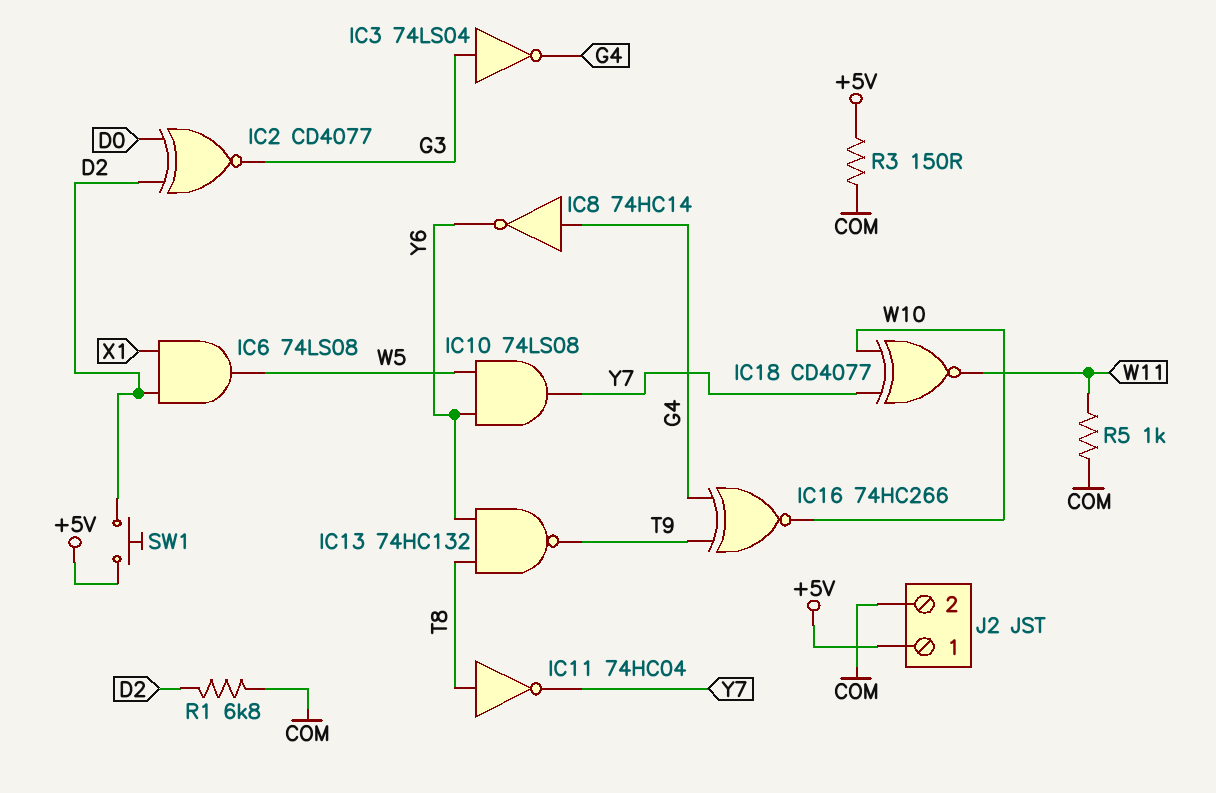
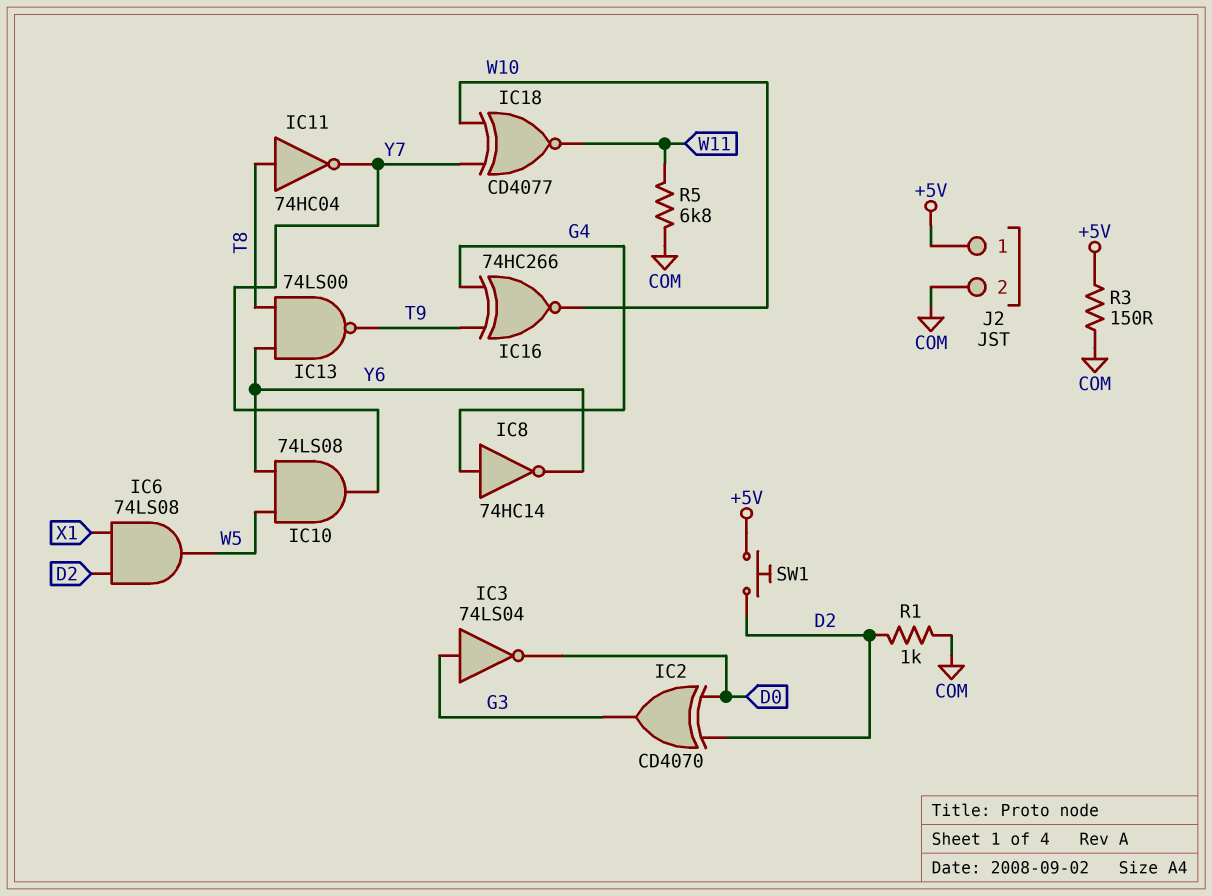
IC2: XNOR CD4077 (in D0, in D2, out G3) -> XOR CD4070 (in D0, in D2, out G3)
IC3: NOT 74LS04 (in G3, out G4) -> NOT 74LS04 (in G3, out D0)
IC13: NAND 74HC132 (in T8, in Y6, out T9) -> NAND 74LS00 (in T8, in Y6, out T9)
R1: 6.8k (COM, D2) -> 1k (COM, D2)
R5: 1k (COM, W11) -> 6.8k (COM, W11)

